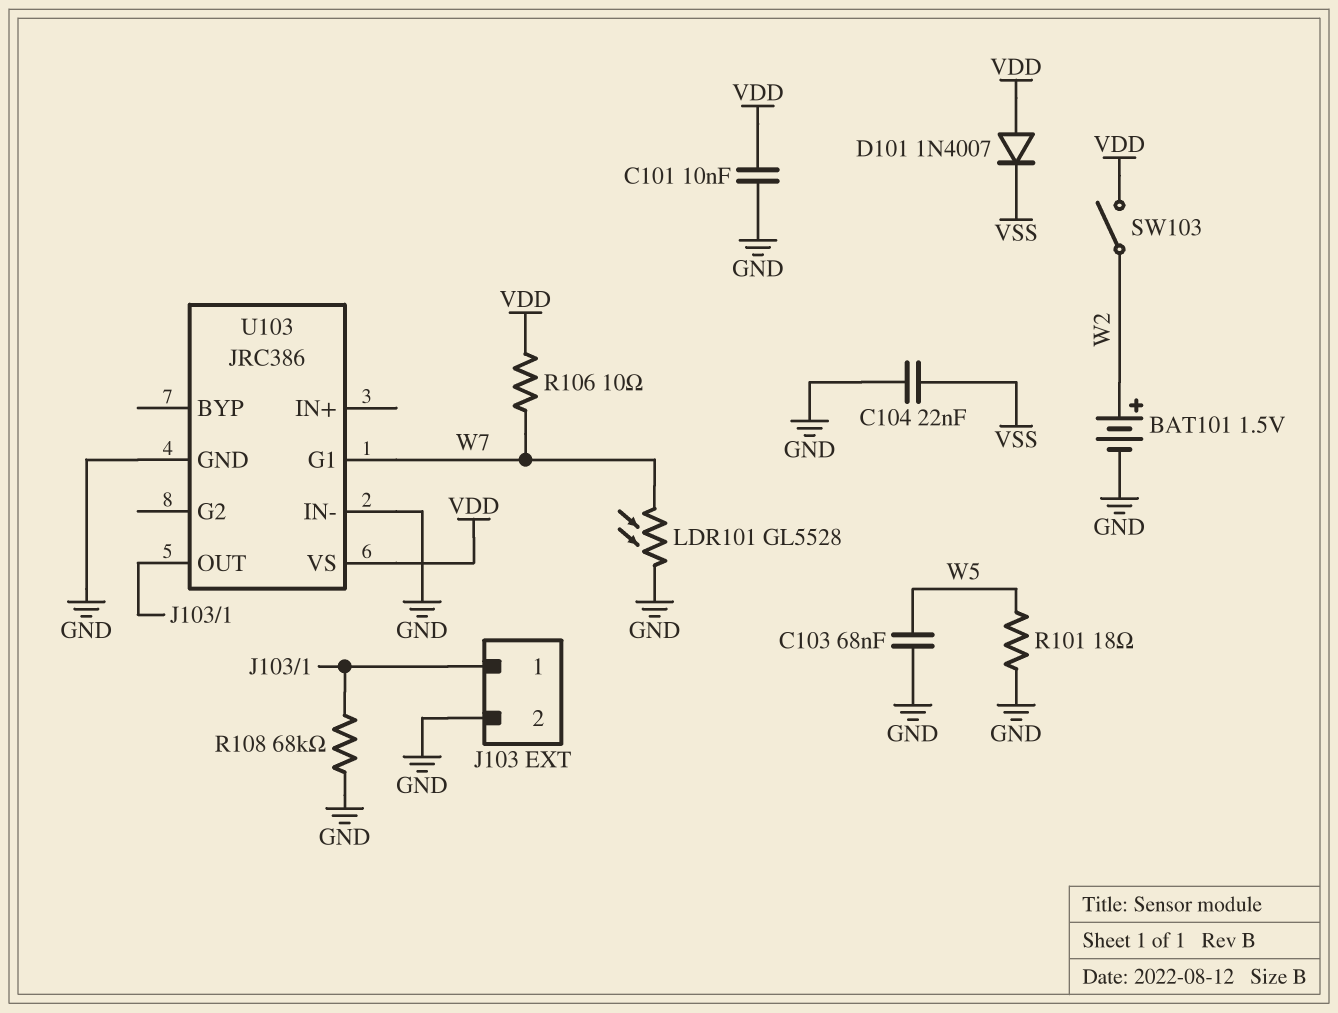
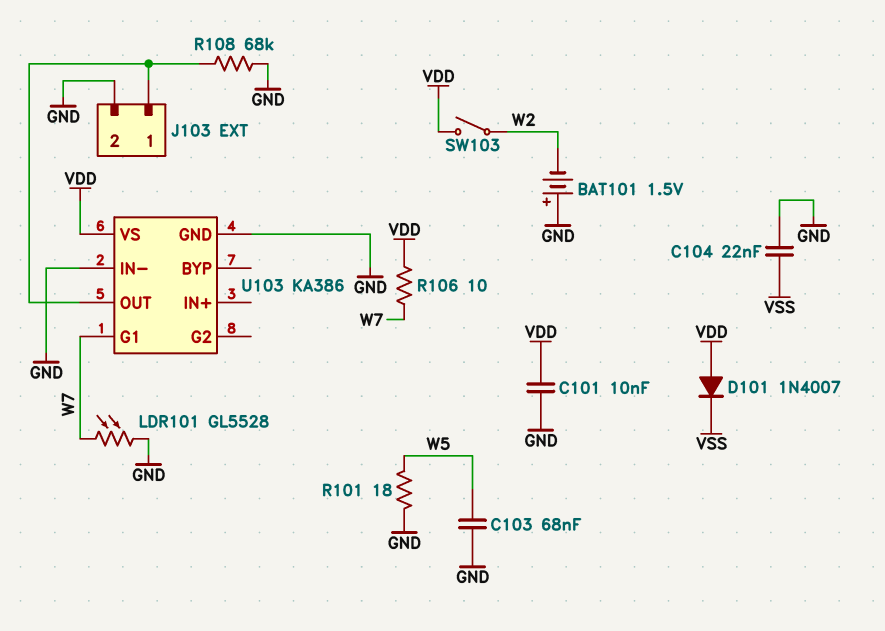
BAT101: 1.5V (plus W2, minus GND) -> 1.5V (plus GND, minus W2)
U103: JRC386 -> KA386

